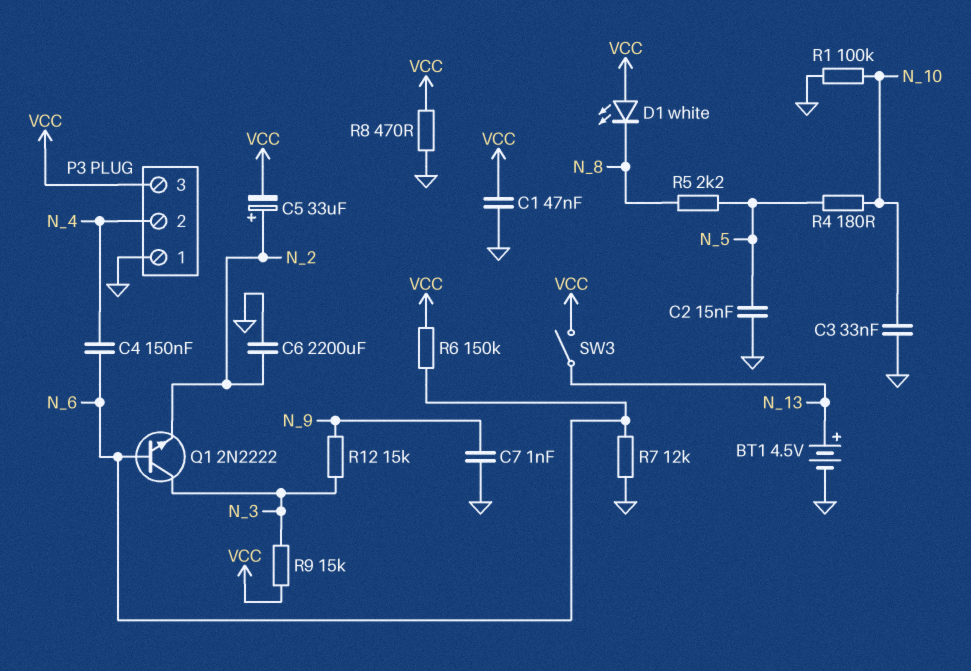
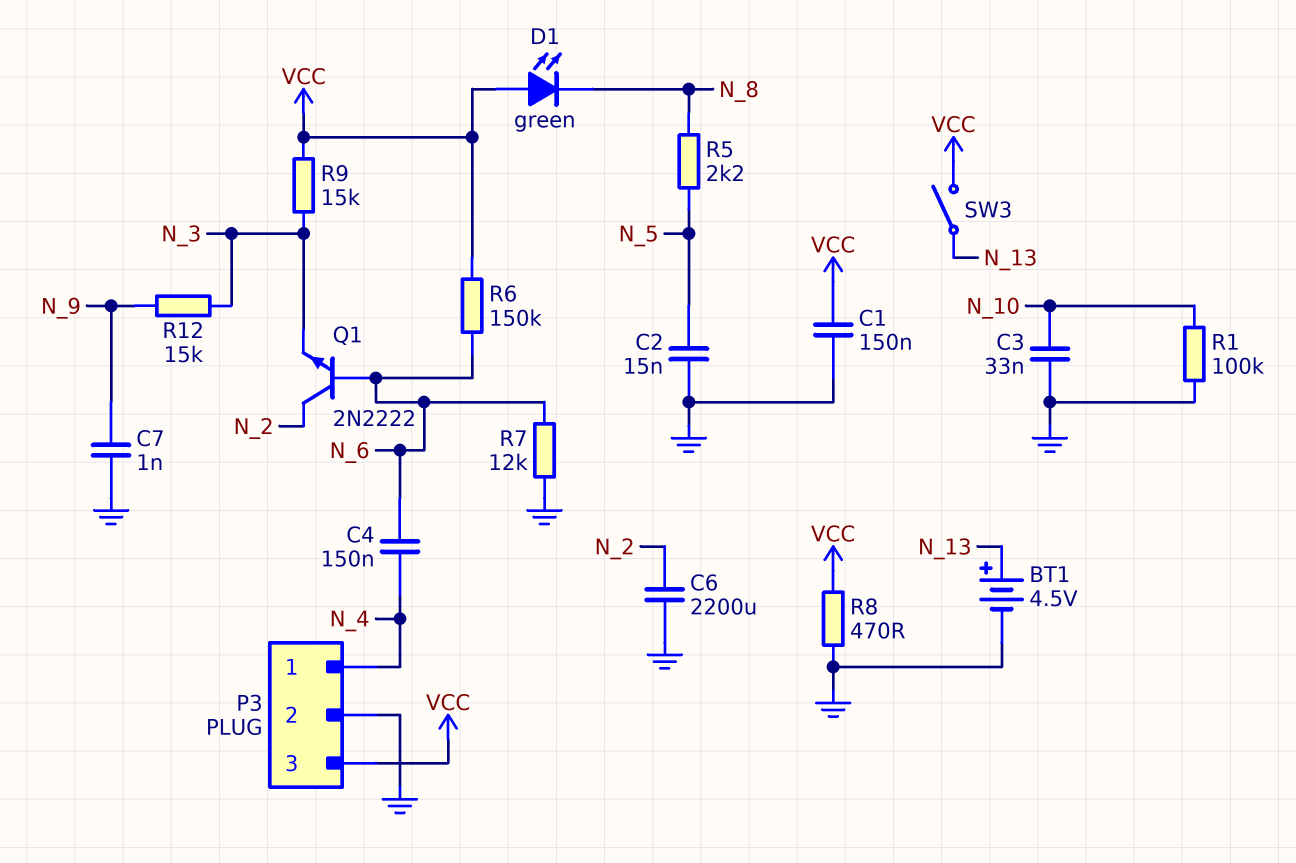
C1: 47nF (GND, VCC) -> 150nF (GND, VCC)
C5: 33uF (plus N_2, minus VCC) -> none
D1: LED white (A VCC, K N_8) -> LED green (A VCC, K N_8)
P3 pin 1: GND -> N_4
P3 pin 2: N_4 -> GND
Q1: NPN 2N2222 (B N_6, C N_3, E N_2) -> NPN 2N2222 (B N_6, C N_2, E N_3)
R4: 180 (N_5, N_10) -> none

